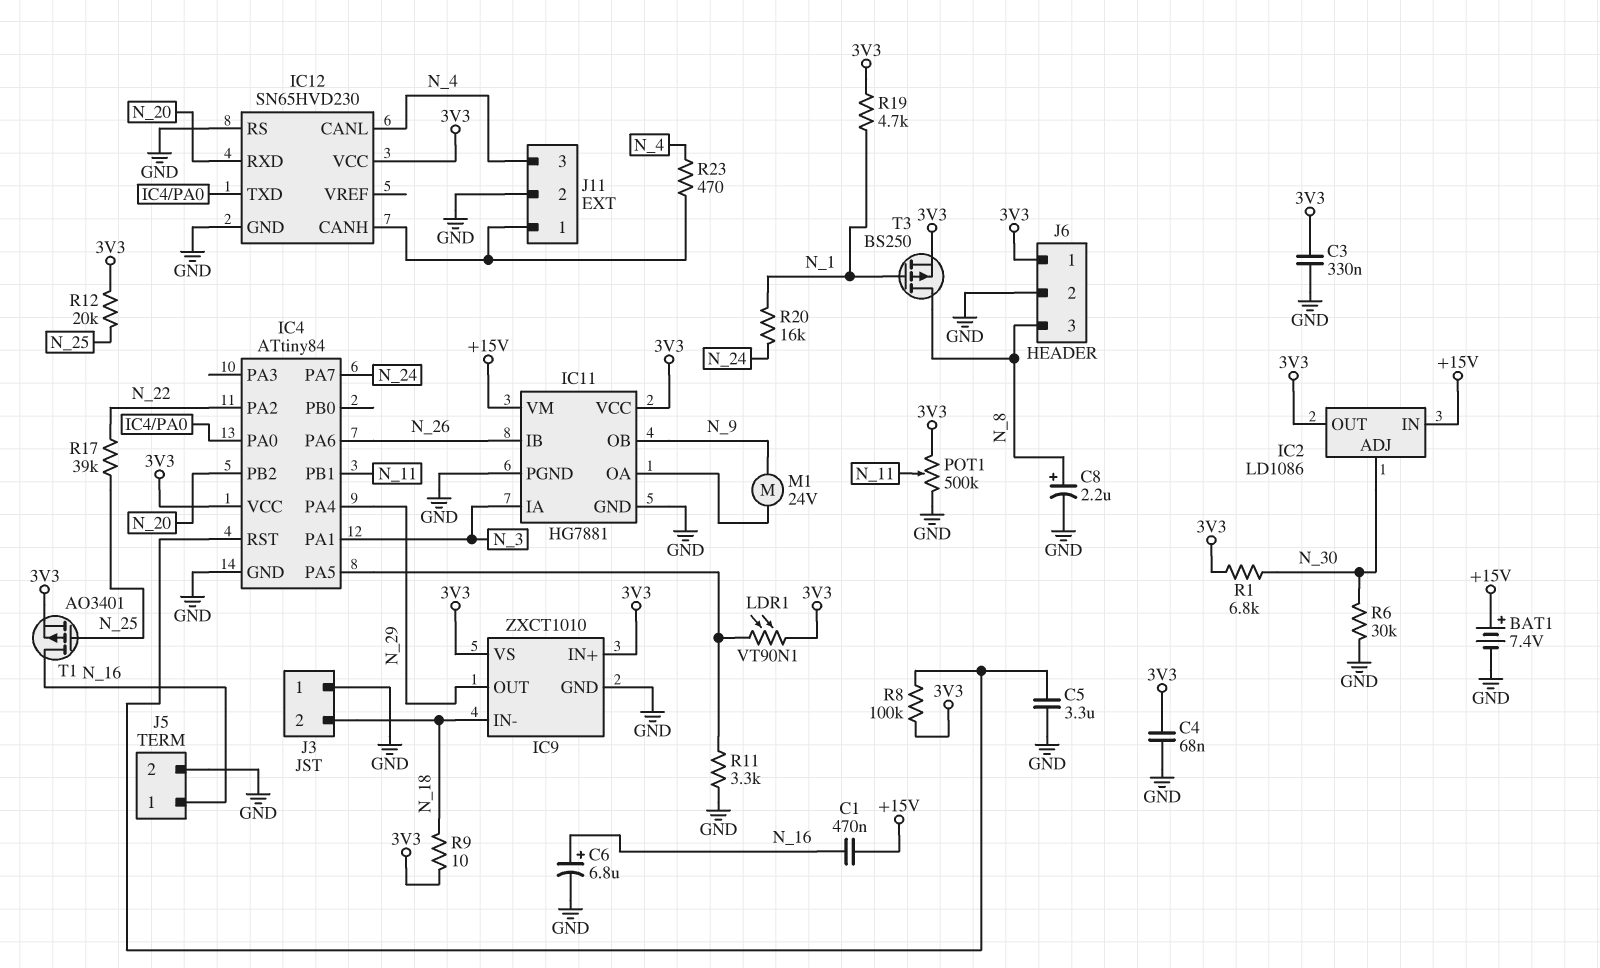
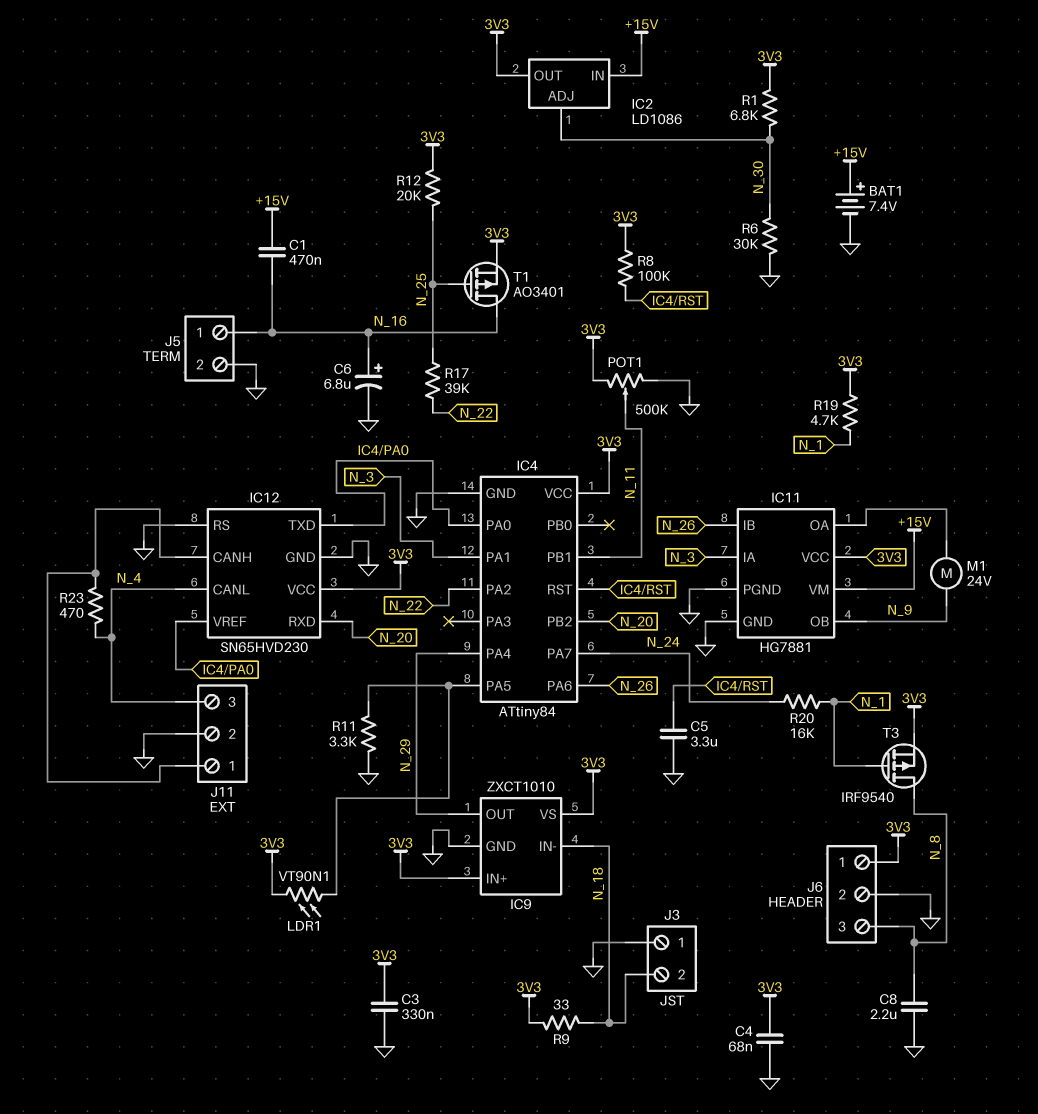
C8: 2.2uF (plus N_8, minus GND) -> 2.2uF (GND, N_8)
IC12 pin VREF: none -> IC4/PA0
R9: 10 (3V3, N_18) -> 33 (3V3, N_18)
T3: PMOS BS250 (G N_1, D N_8, S 3V3) -> PMOS IRF9540 (G N_1, D N_8, S 3V3)

